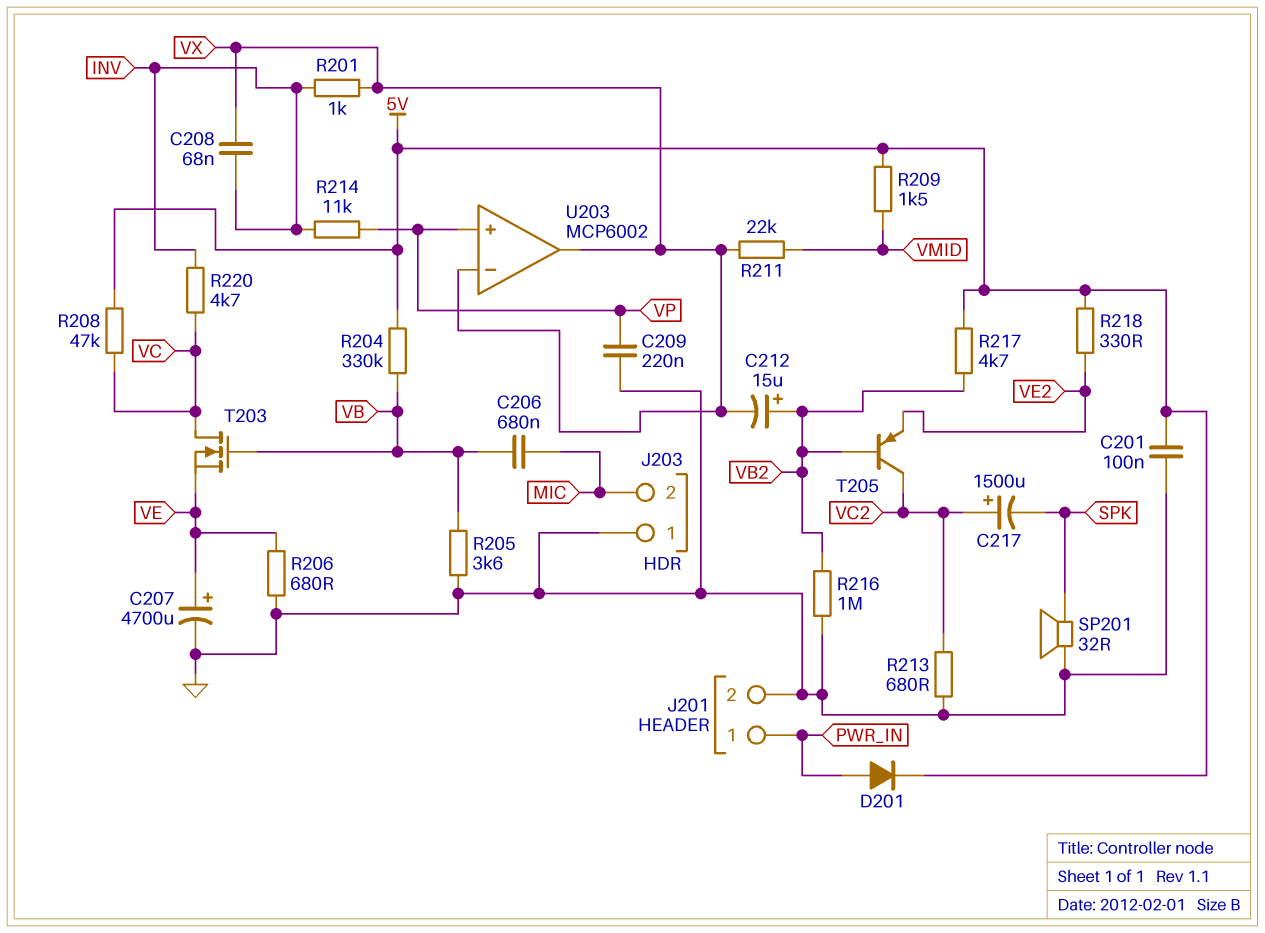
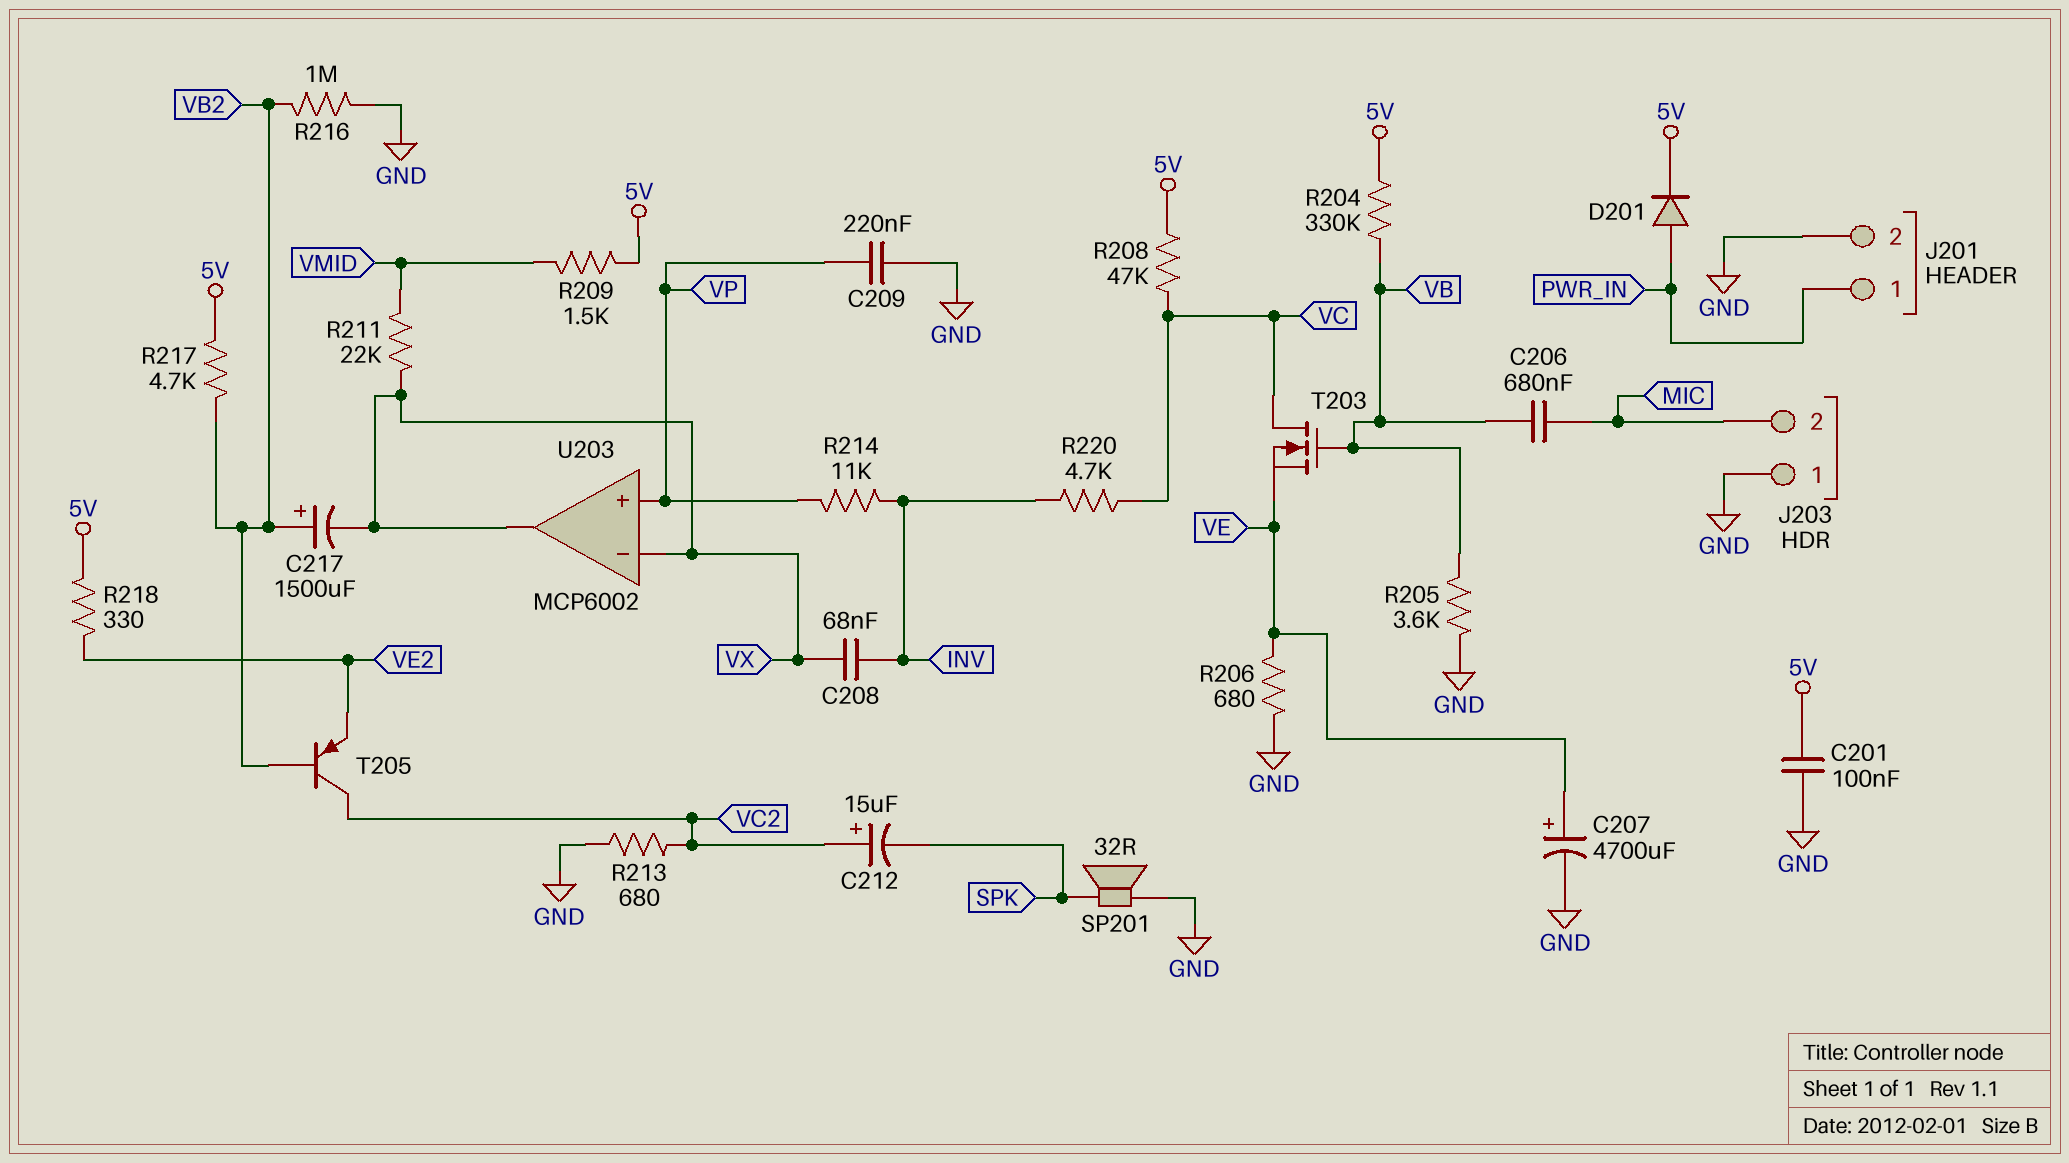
C212: 15uF (plus VB2, minus VX) -> 15uF (plus VC2, minus SPK)
C217: 1500uF (plus VC2, minus SPK) -> 1500uF (plus VB2, minus VX)
R201: 1k (INV, VX) -> none

